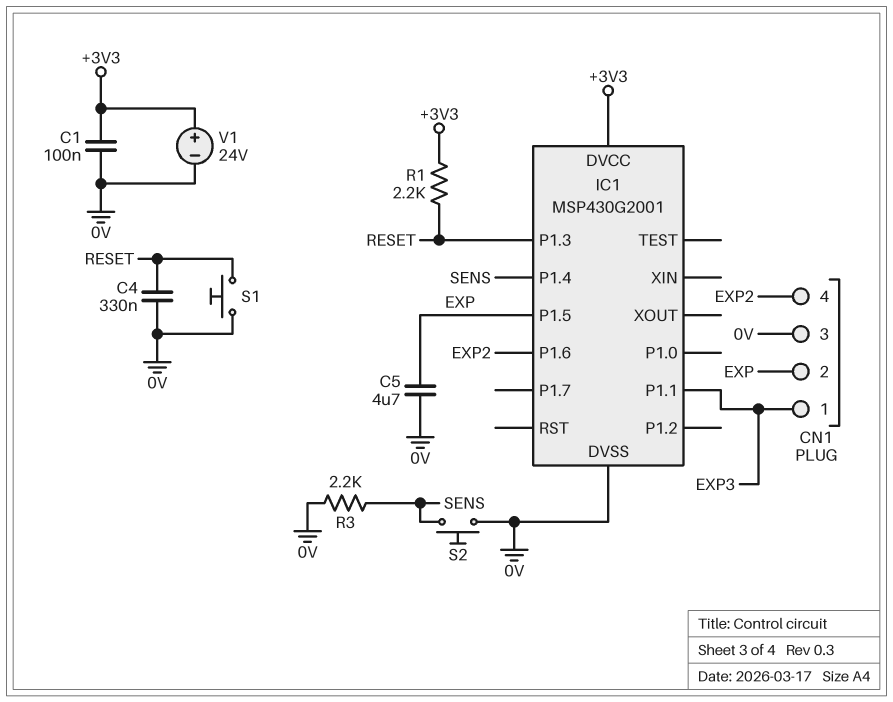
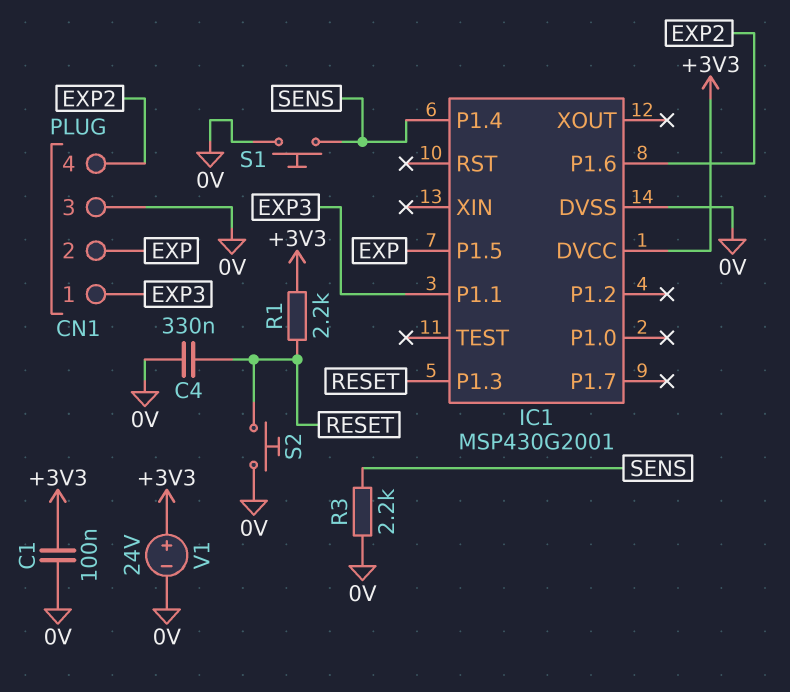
C5: 4.7uF (0V, EXP) -> none
S1: button (0V, RESET) -> button (0V, SENS)
S2: button (0V, SENS) -> button (0V, RESET)

